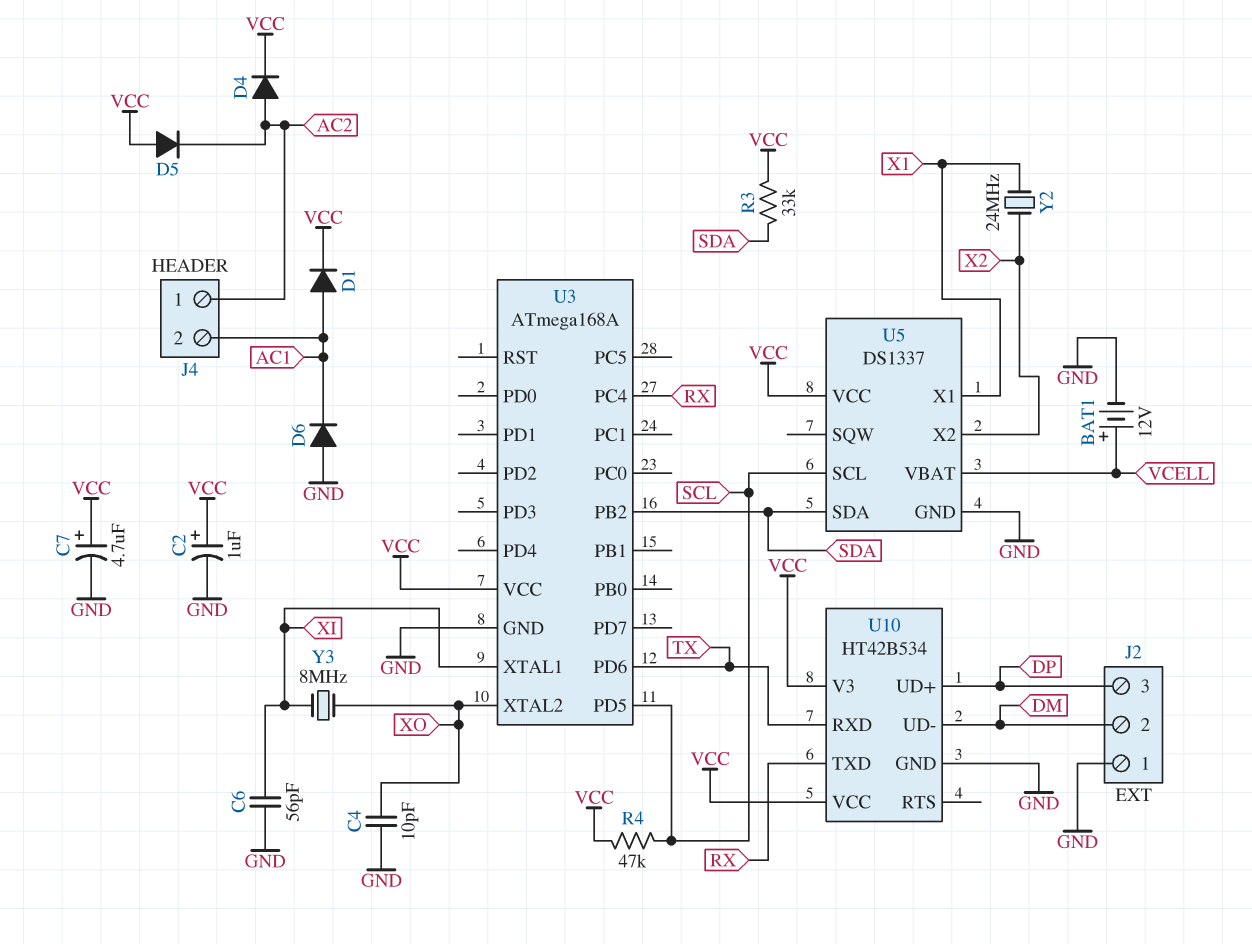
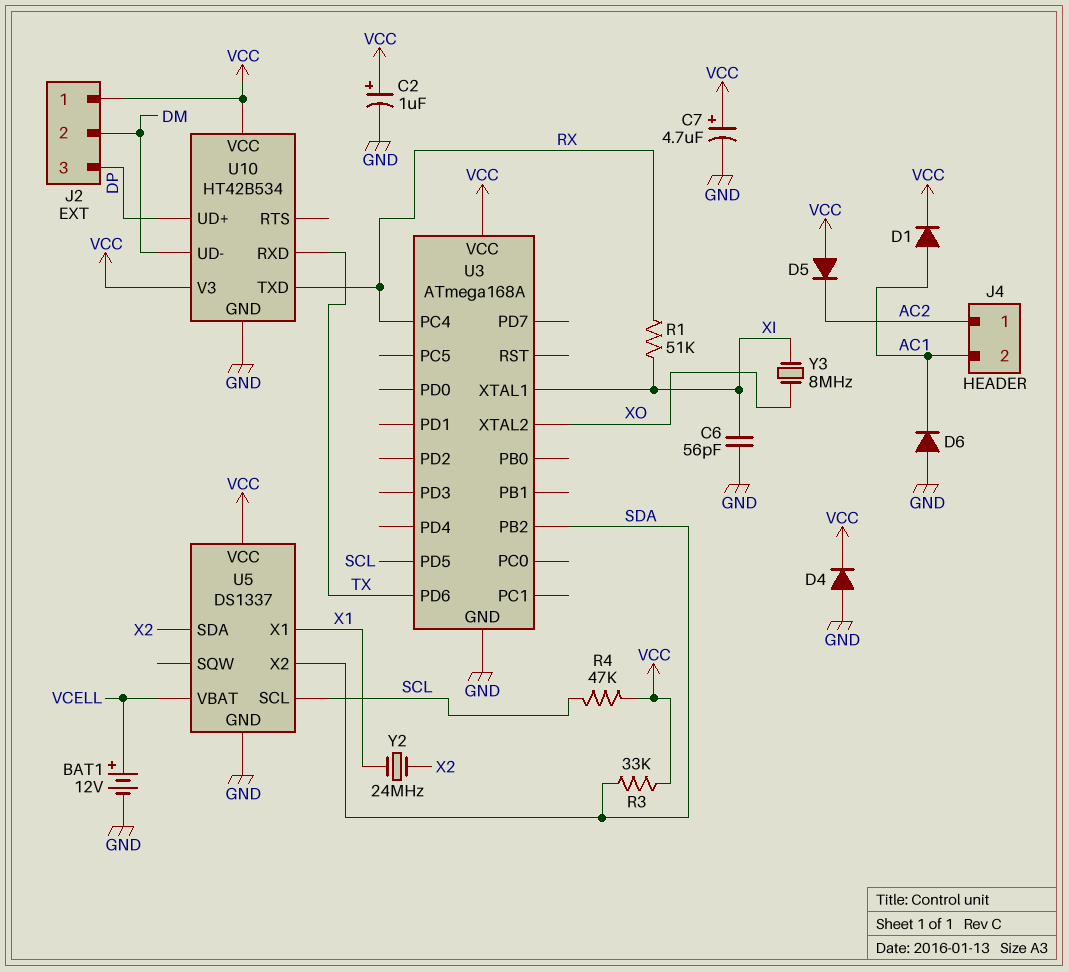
C4: 10pF (GND, XO) -> none
D4: diode (A AC2, K VCC) -> diode (A GND, K VCC)
J2 pin 1: GND -> VCC
R1: none -> 51k (RX, XI)
U5 pin SDA: SDA -> X2
U5 pin X2: X2 -> SDA

